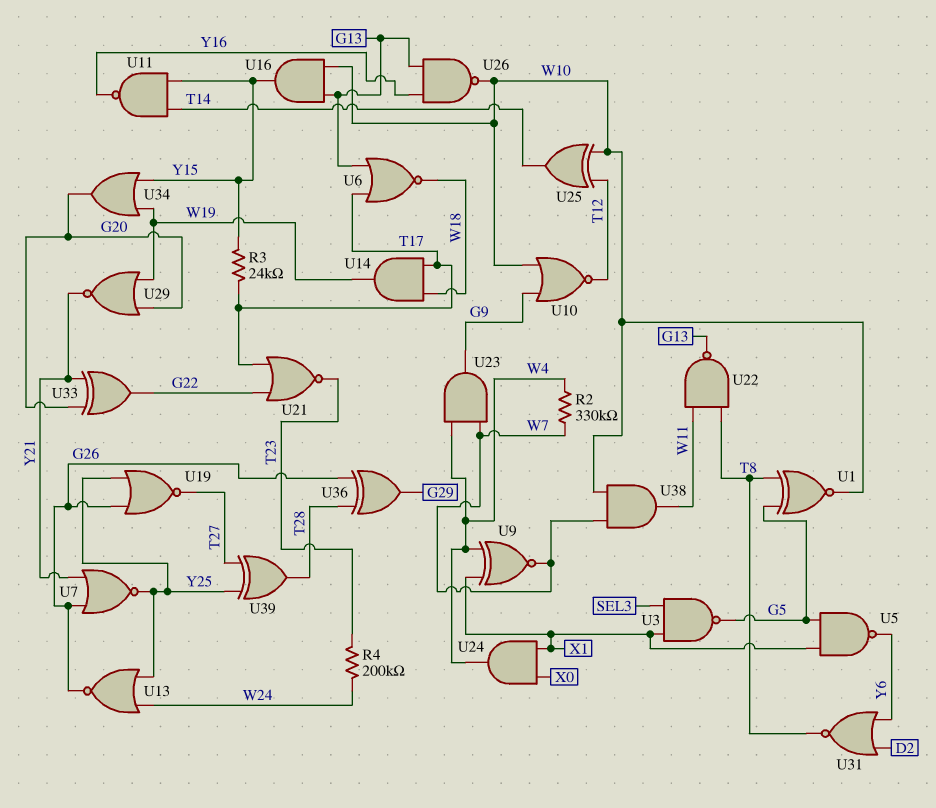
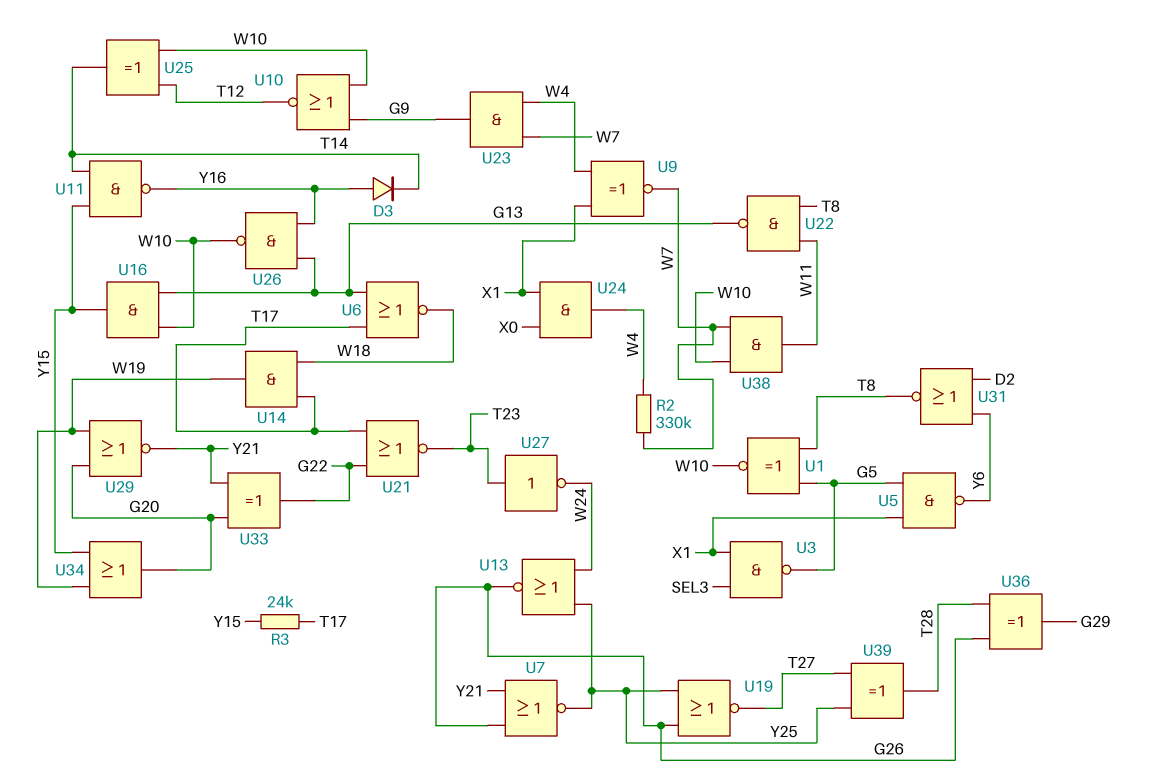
D3: none -> diode (A Y16, K T14)
R4: 200k (T23, W24) -> none
U27: none -> NOT (in T23, out W24)

